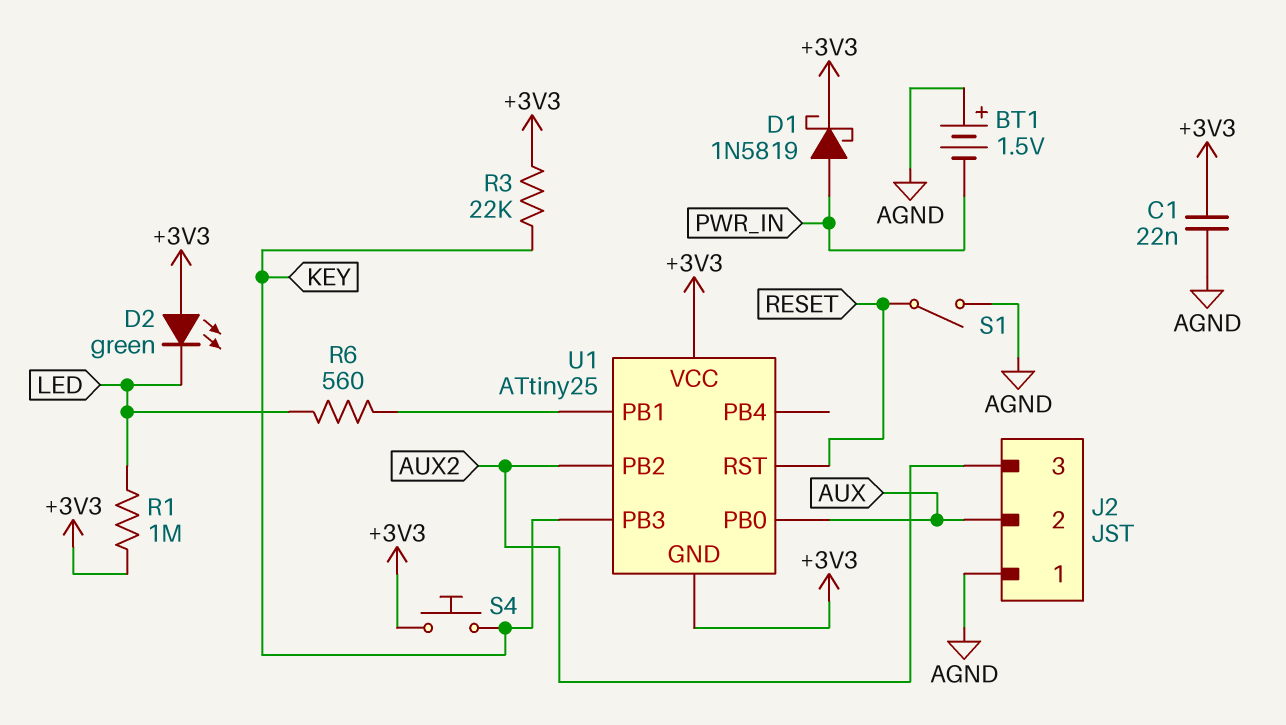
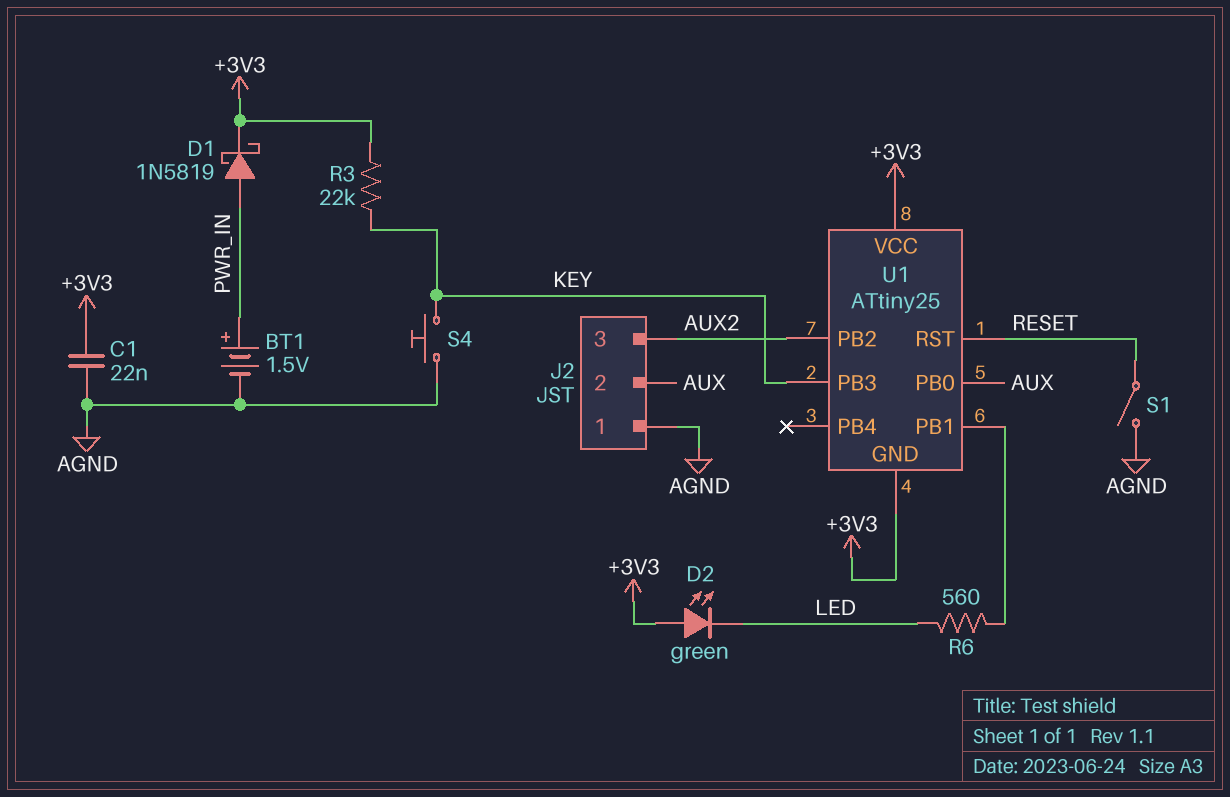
BT1: 1.5V (plus AGND, minus PWR_IN) -> 1.5V (plus PWR_IN, minus AGND)
R1: 1M (+3V3, LED) -> none
S4: button (+3V3, KEY) -> button (AGND, KEY)

